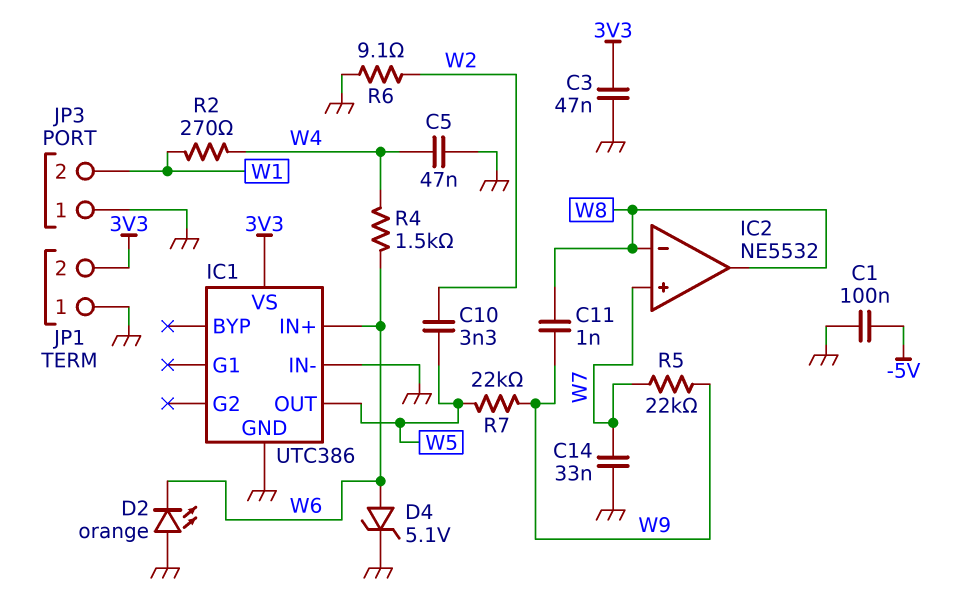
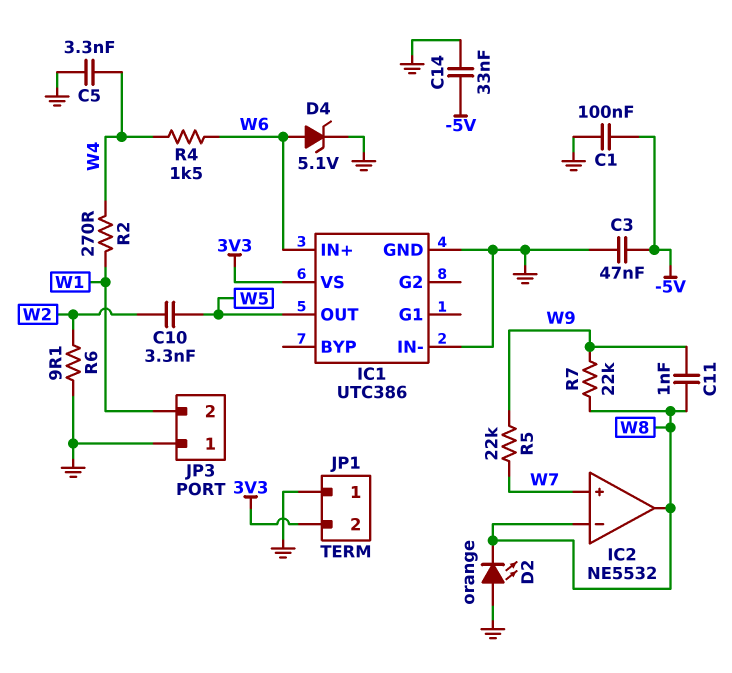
C3: 47nF (3V3, GND) -> 47nF (-5V, GND)
C5: 47nF (GND, W4) -> 3.3nF (GND, W4)
C14: 33nF (GND, W7) -> 33nF (-5V, GND)
D2: LED orange (A GND, K W6) -> LED orange (A GND, K W8)
R7: 22k (W5, W9) -> 22k (W8, W9)

